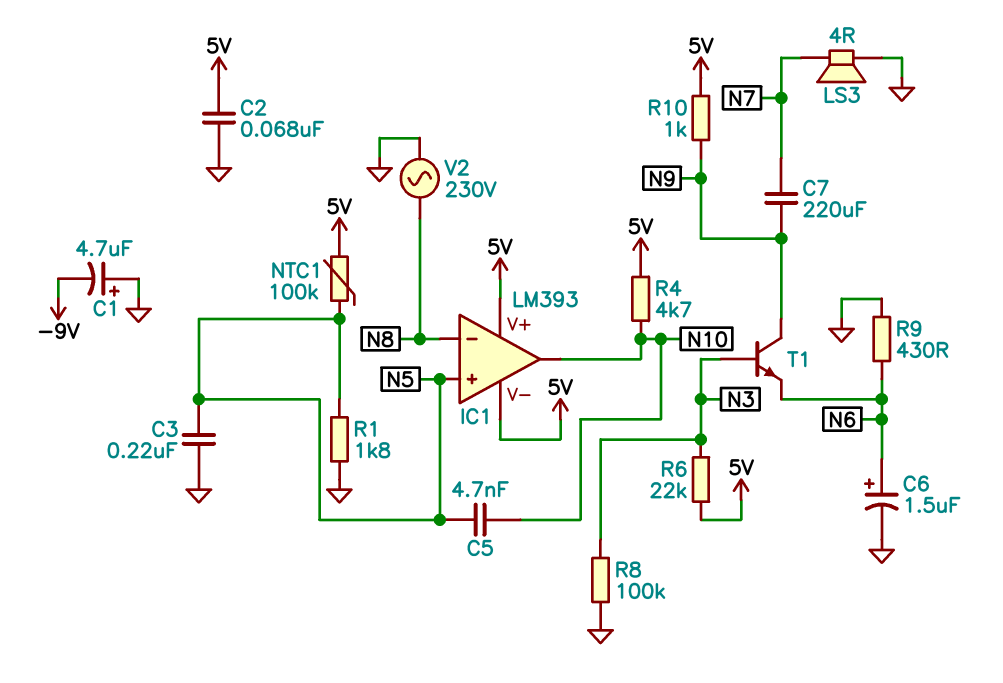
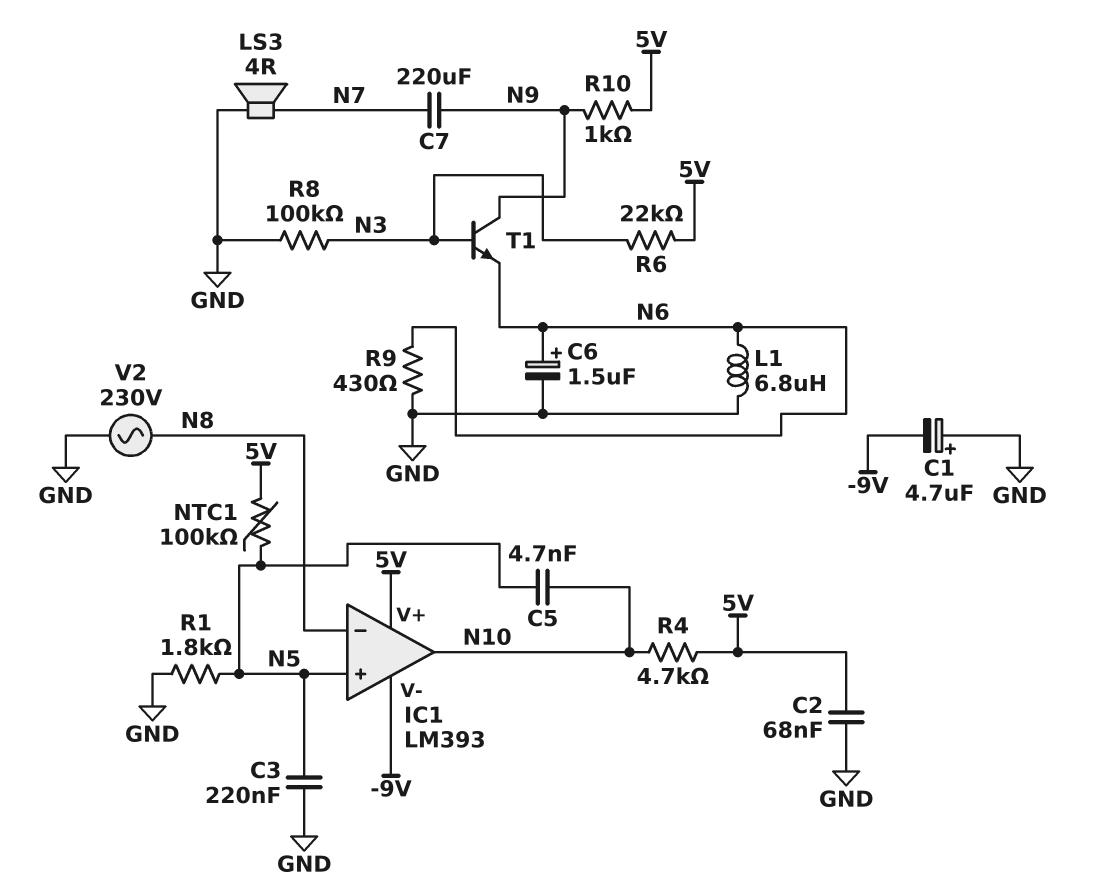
IC1 pin V-: 5V -> -9V
L1: none -> 6.8uH (GND, N6)

